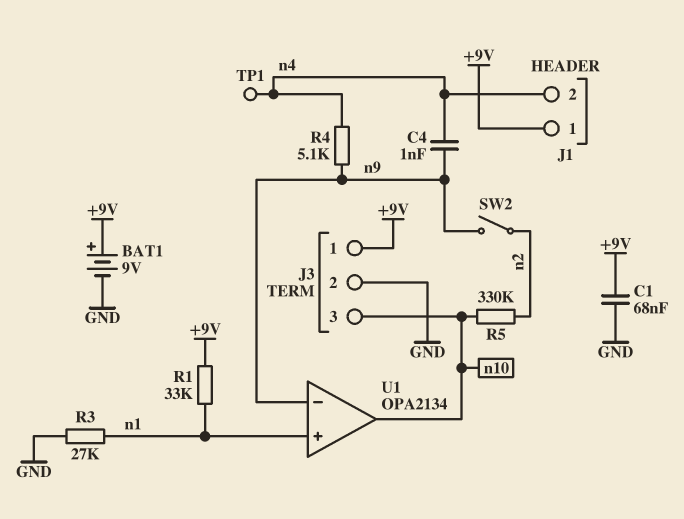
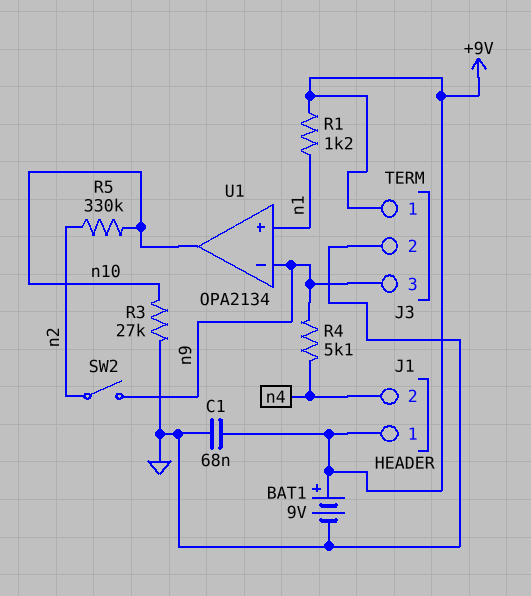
C4: 1nF (n4, n9) -> none
J3 pin 3: n10 -> n9
R1: 33k (+9V, n1) -> 1.2k (+9V, n1)
R3: 27k (GND, n1) -> 27k (GND, n10)
TP1: test point (n4) -> none

